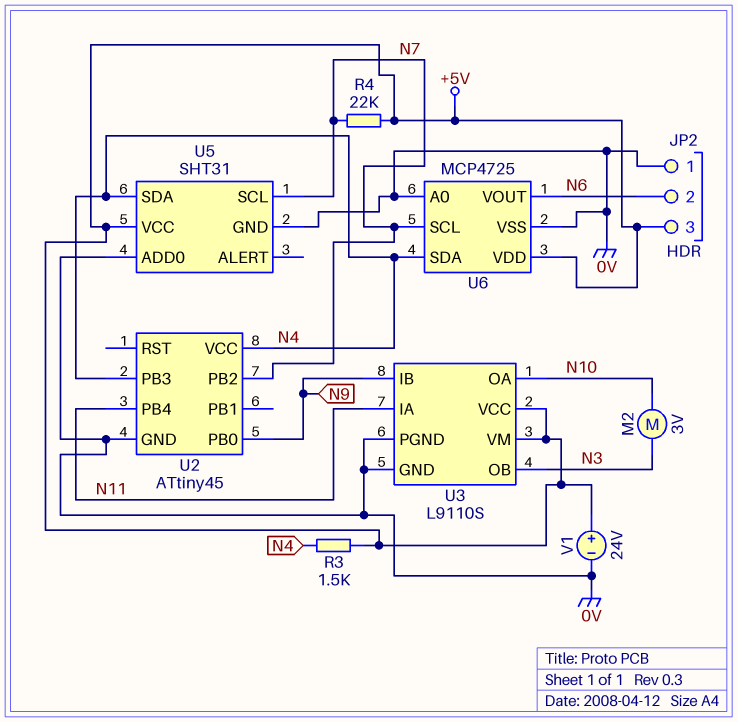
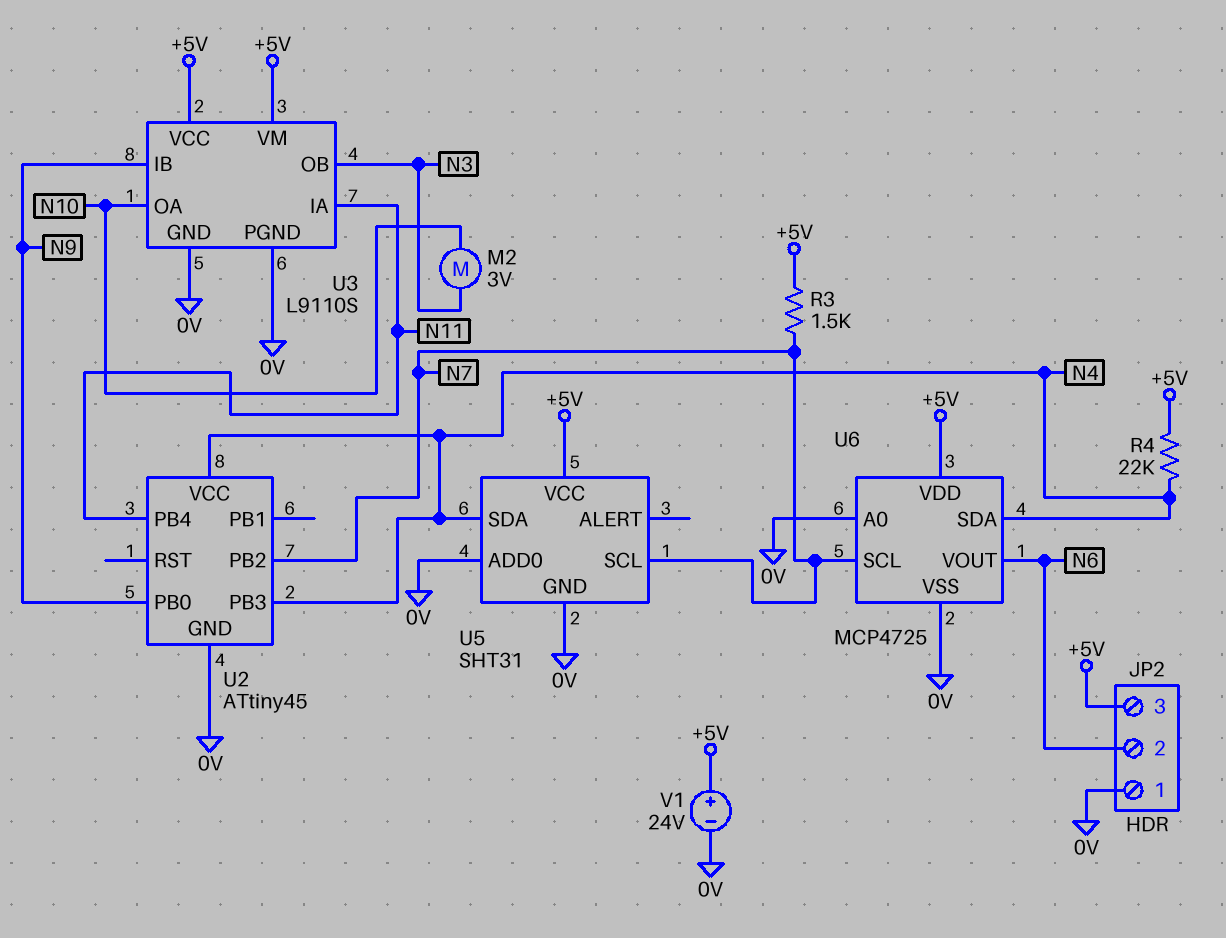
R3: 1.5k (+5V, N4) -> 1.5k (+5V, N7)
R4: 22k (+5V, N7) -> 22k (+5V, N4)

